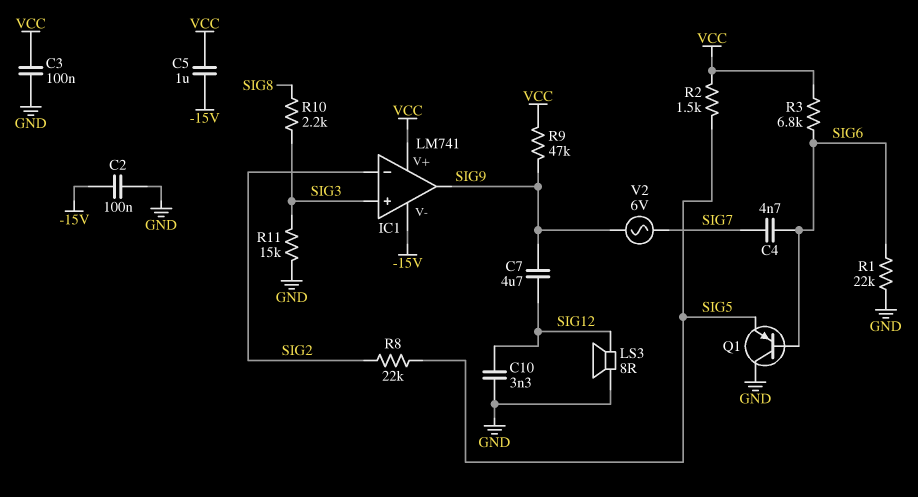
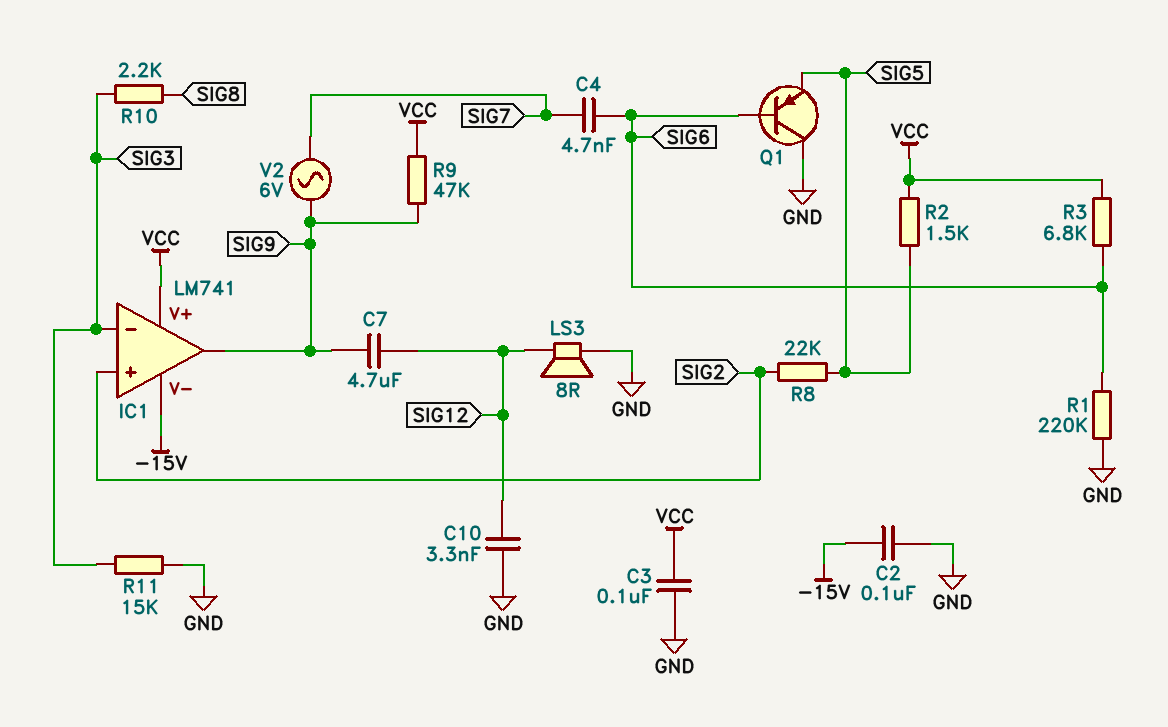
C5: 1uF (-15V, VCC) -> none
IC1 pin in+: SIG3 -> SIG2
IC1 pin in-: SIG2 -> SIG3
R1: 22k (GND, SIG6) -> 220k (GND, SIG6)

